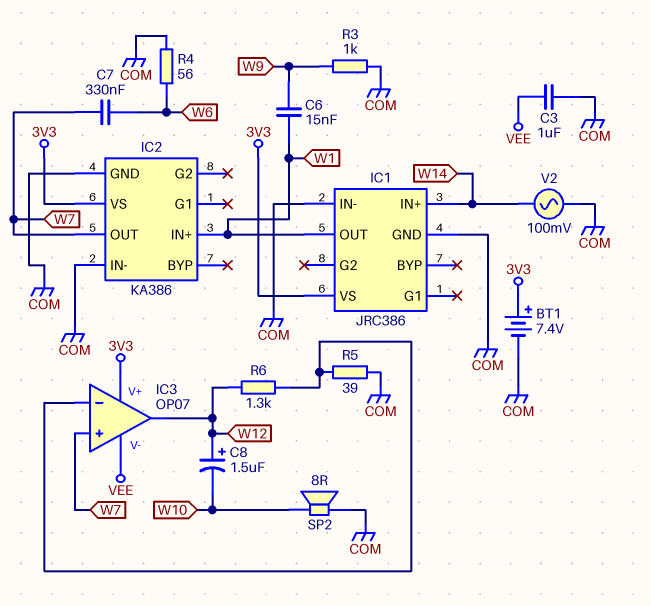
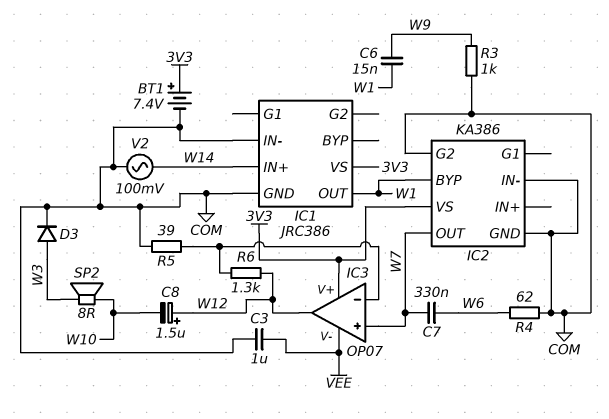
D3: none -> diode (A W3, K COM)
IC2 pin BYP: none -> W1
IC2 pin G2: none -> COM
IC2 pin IN+: W1 -> none
R4: 56 (COM, W6) -> 62 (COM, W6)
SP2: speaker 8R (COM, W10) -> speaker 8R (W3, W10)

